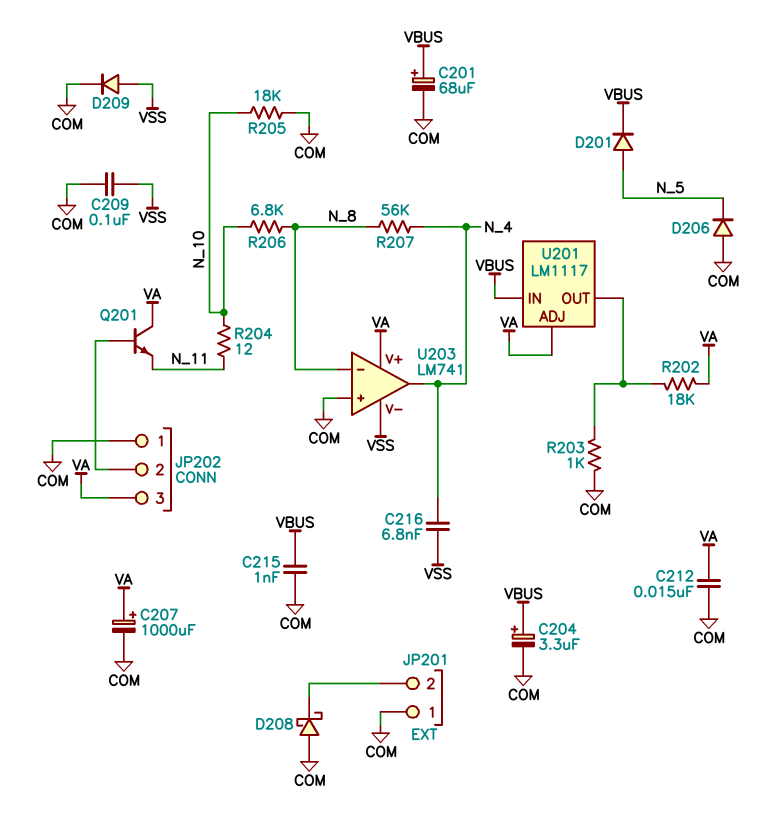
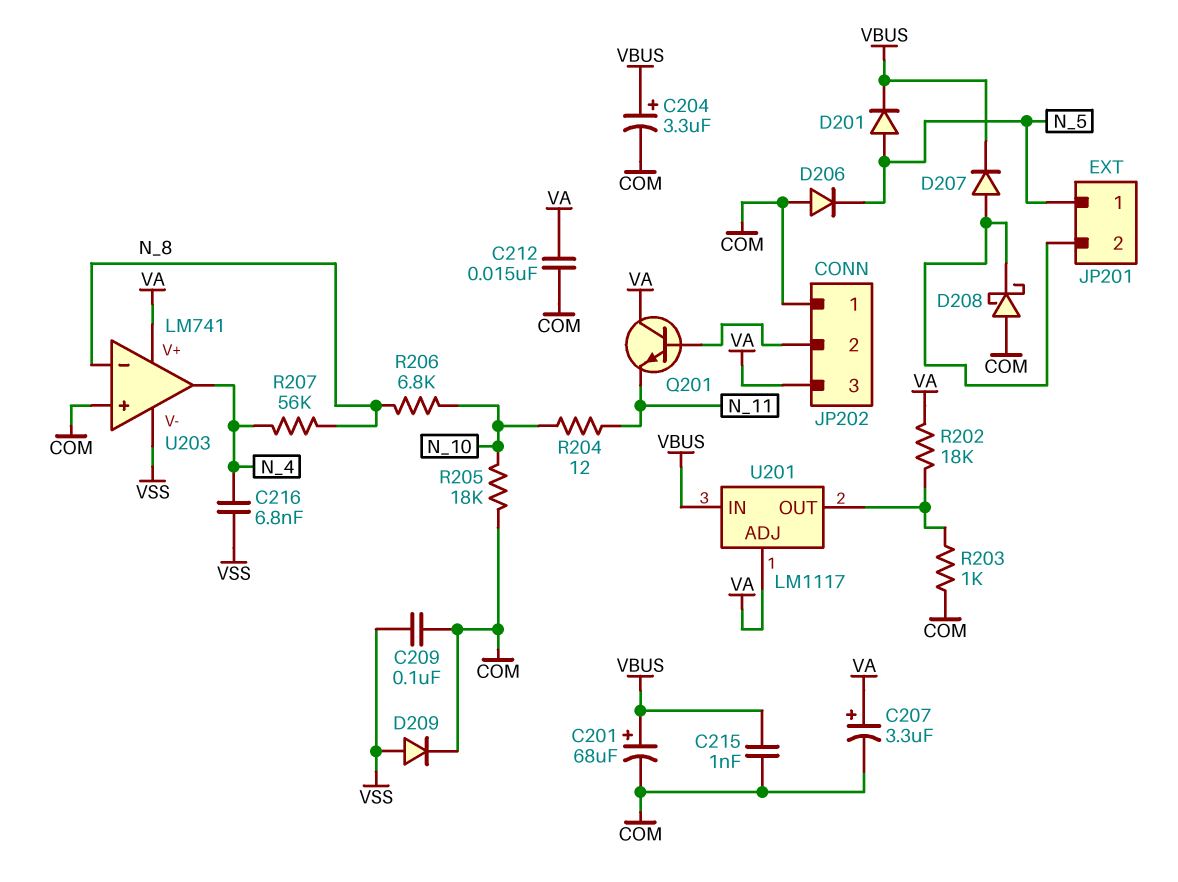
C207: 1000uF (plus VA, minus COM) -> 3.3uF (plus VA, minus COM)
D207: none -> diode (A JP201/2, K VBUS)
JP201 pin 1: COM -> N_5

